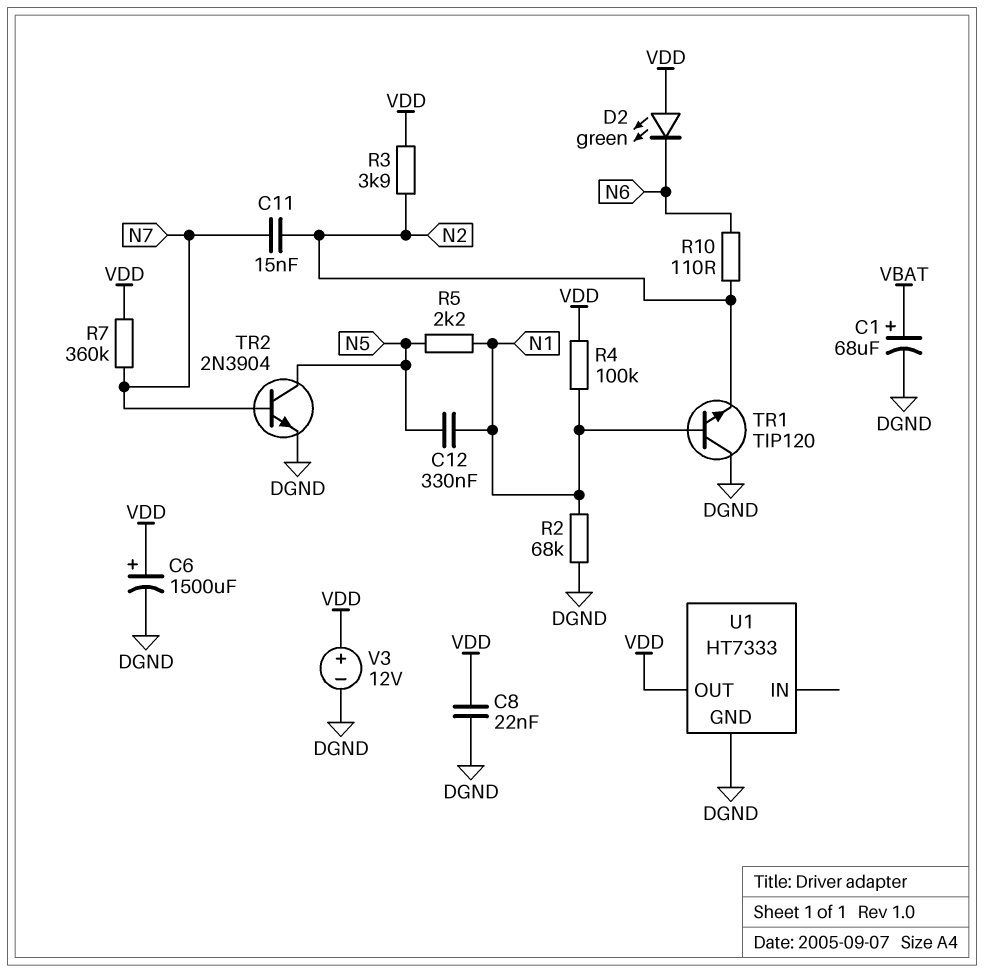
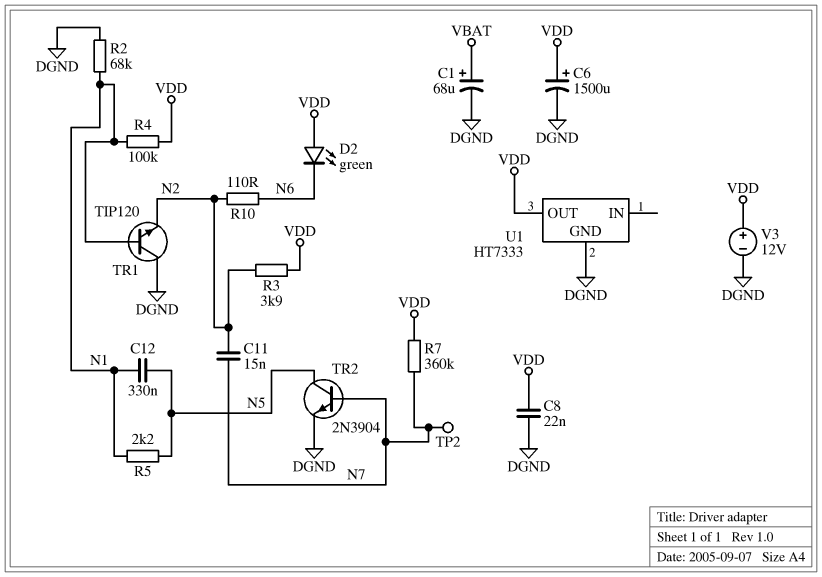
TP2: none -> test point (N7)

